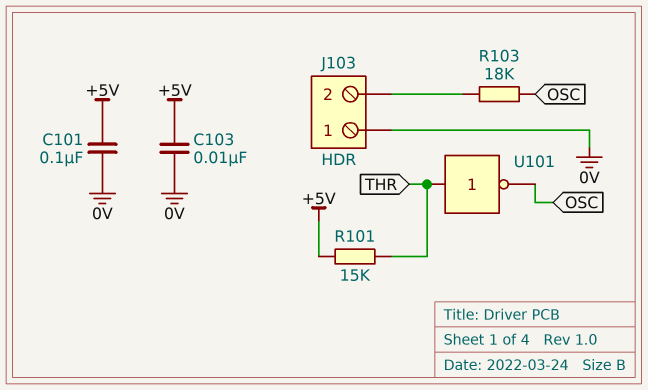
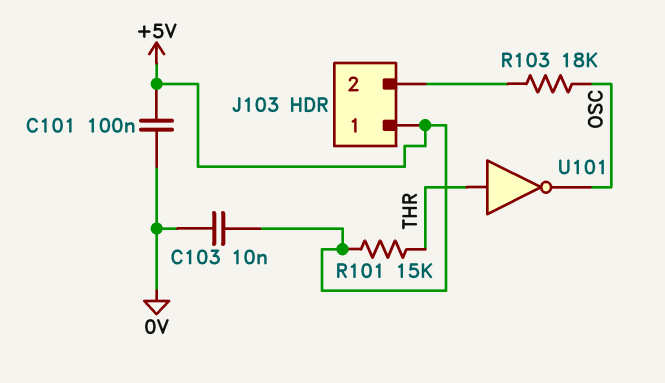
J103 pin 1: 0V -> +5V

